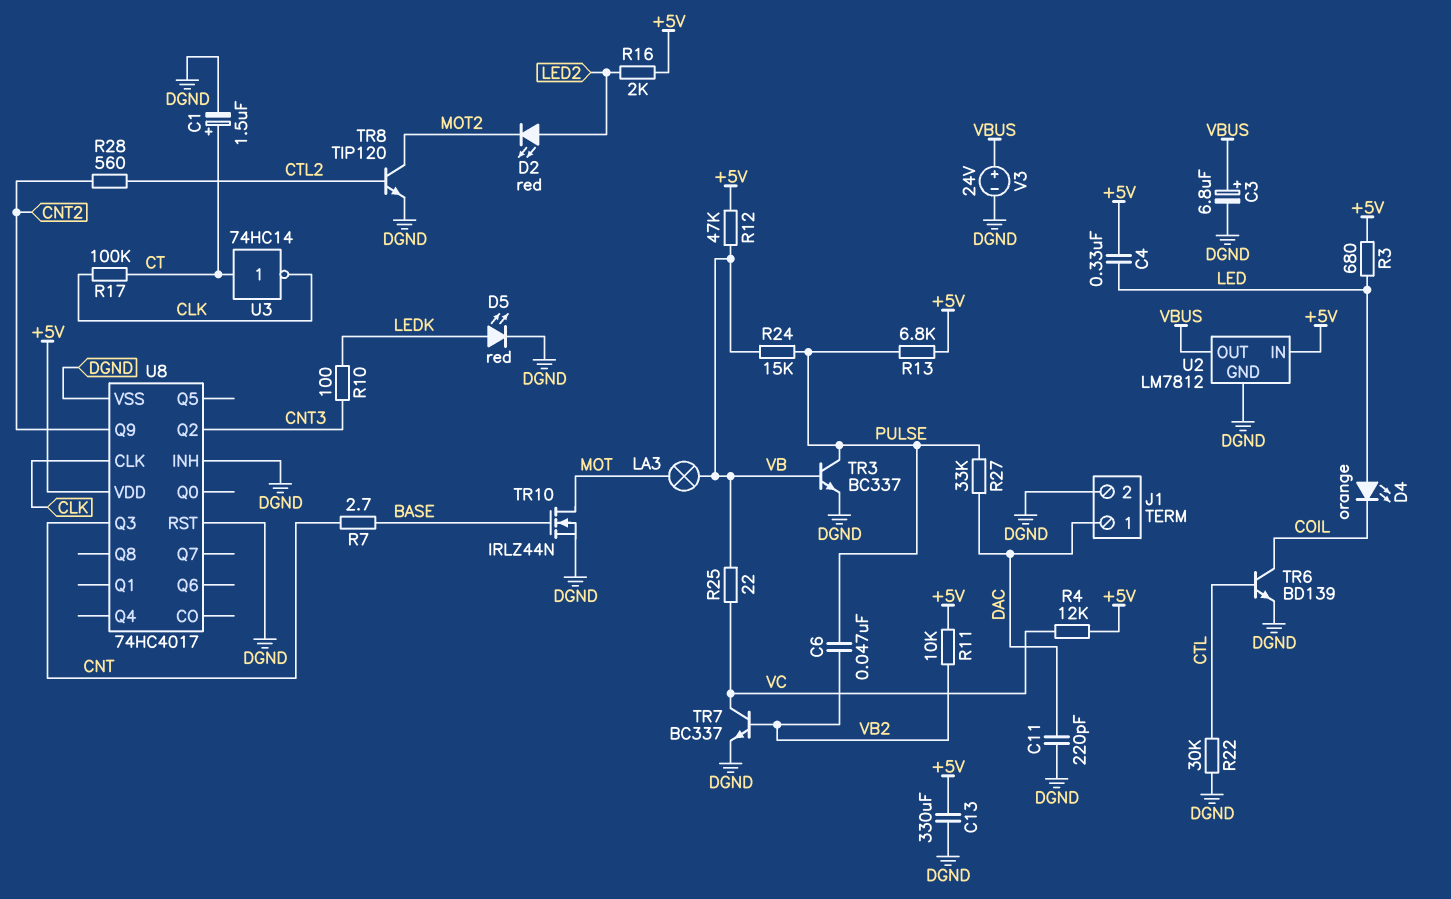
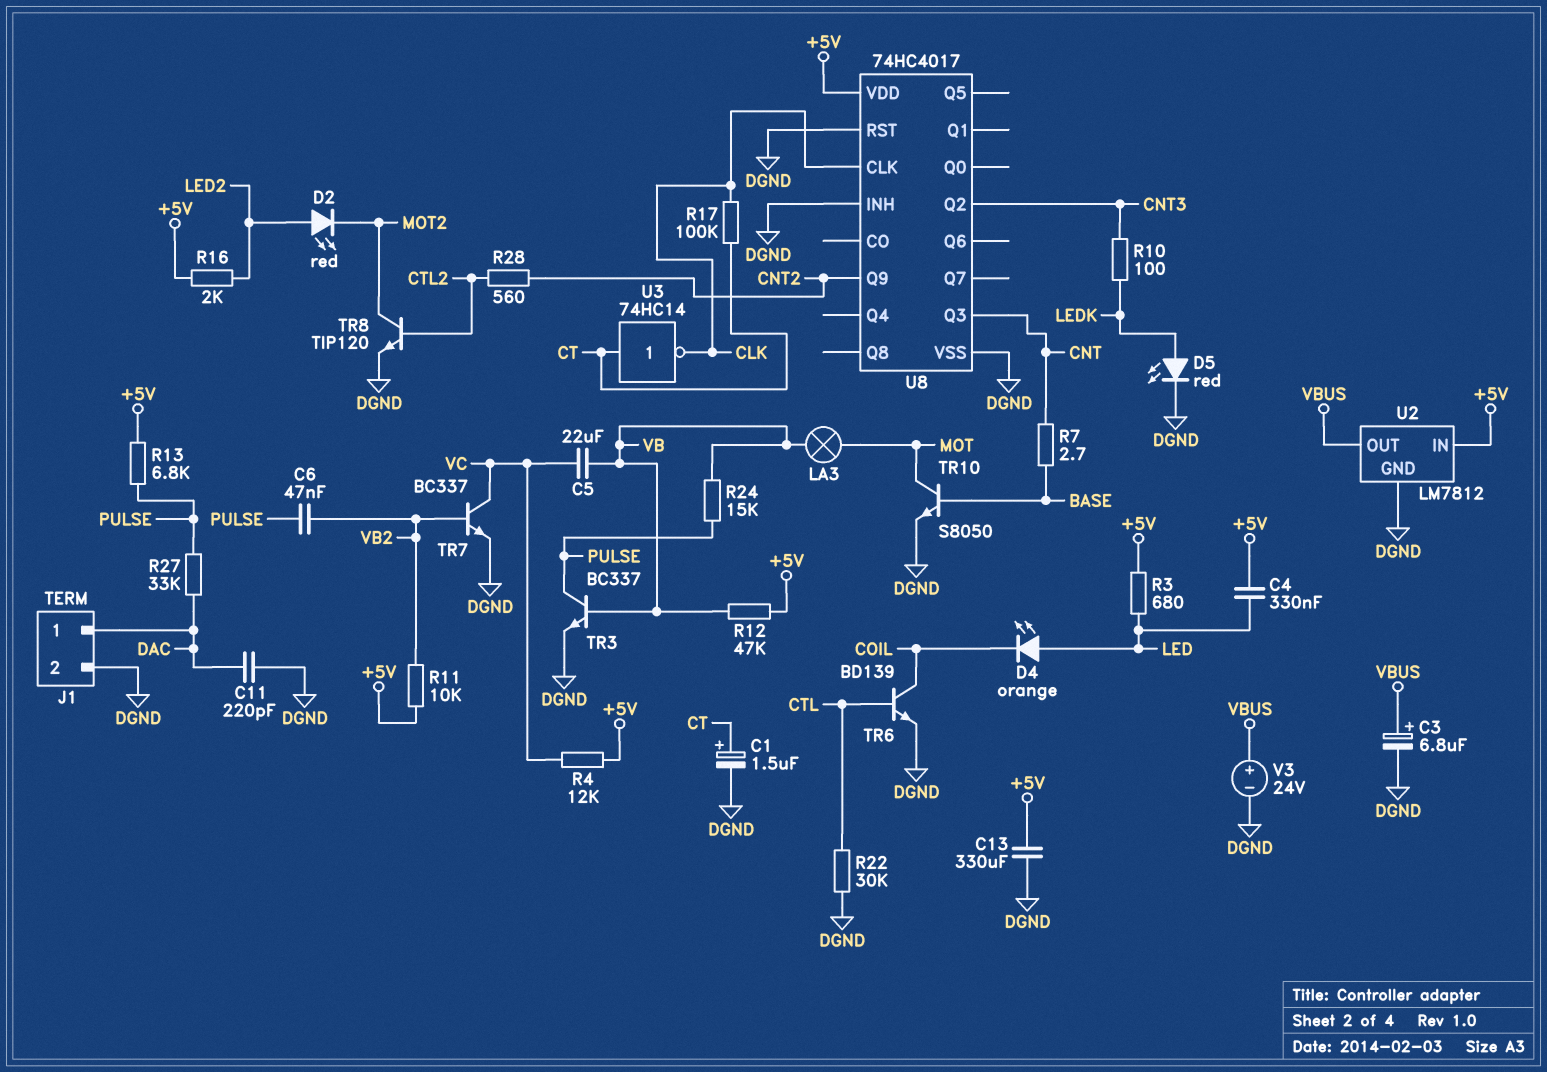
C5: none -> 22uF (VB, VC)
R25: 22 (VB, VC) -> none
TR10: NMOS IRLZ44N (G BASE, D MOT, S DGND) -> NPN S8050 (B BASE, C MOT, E DGND)

